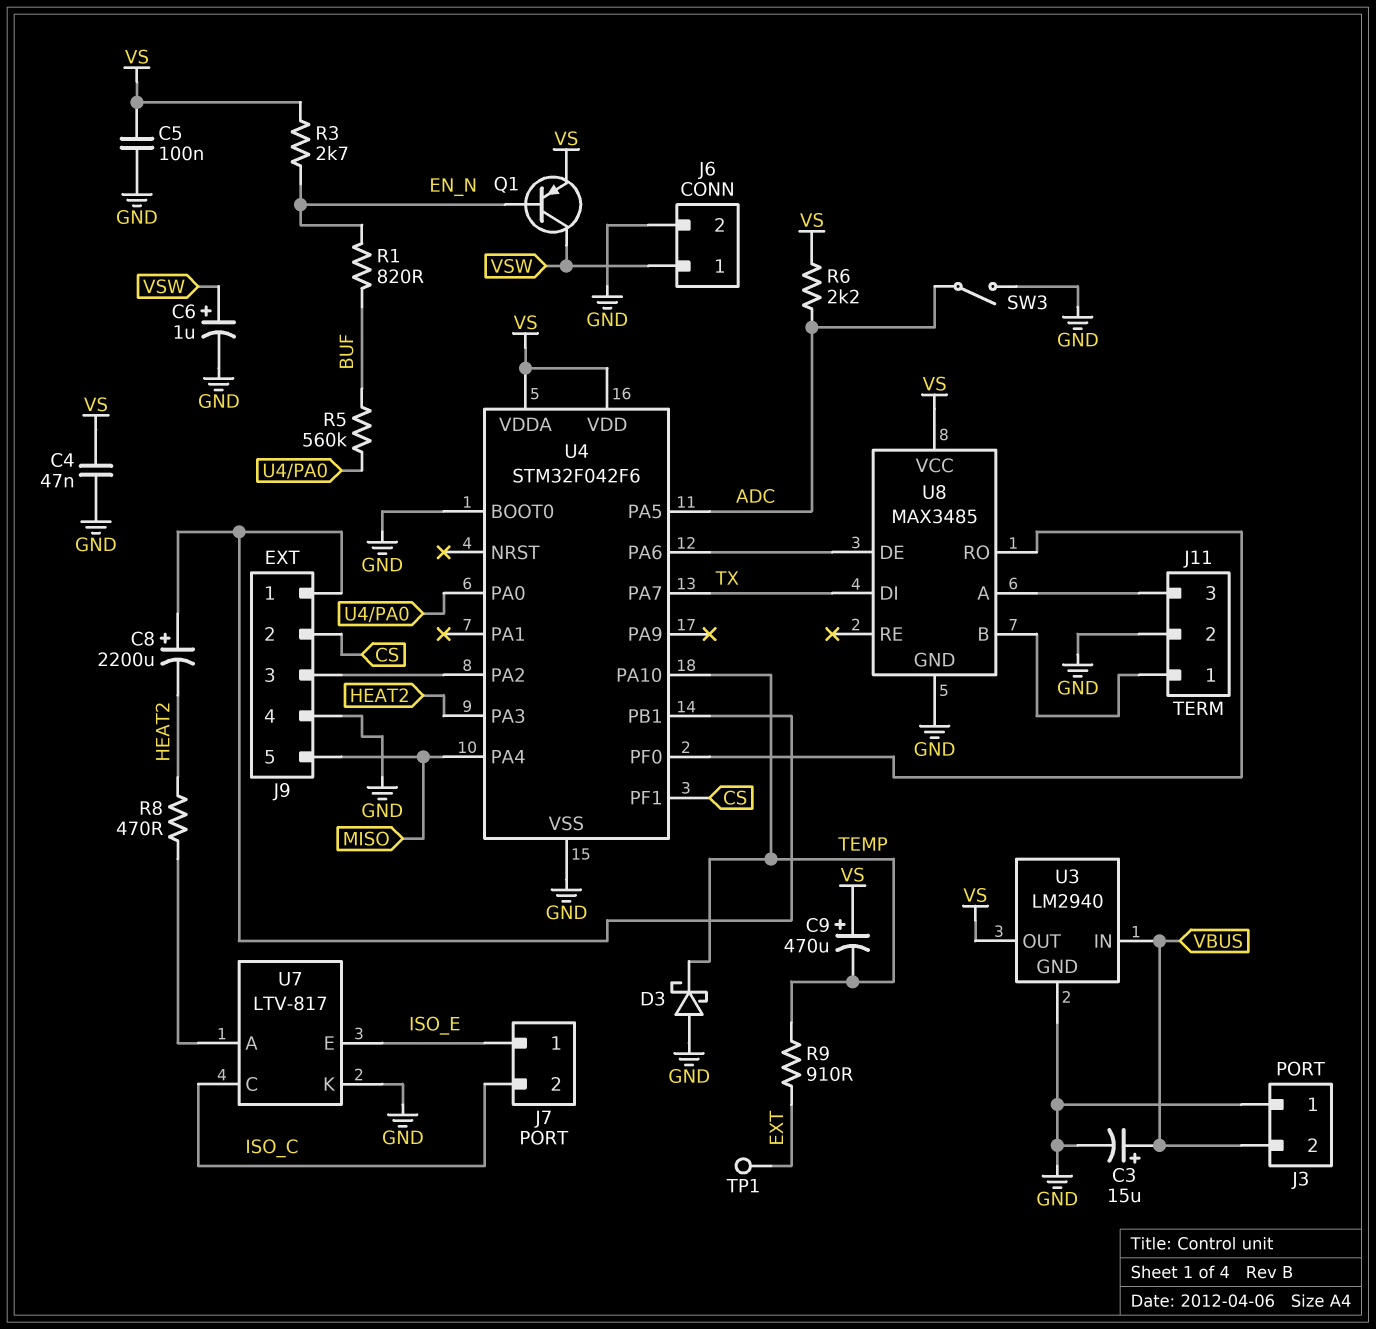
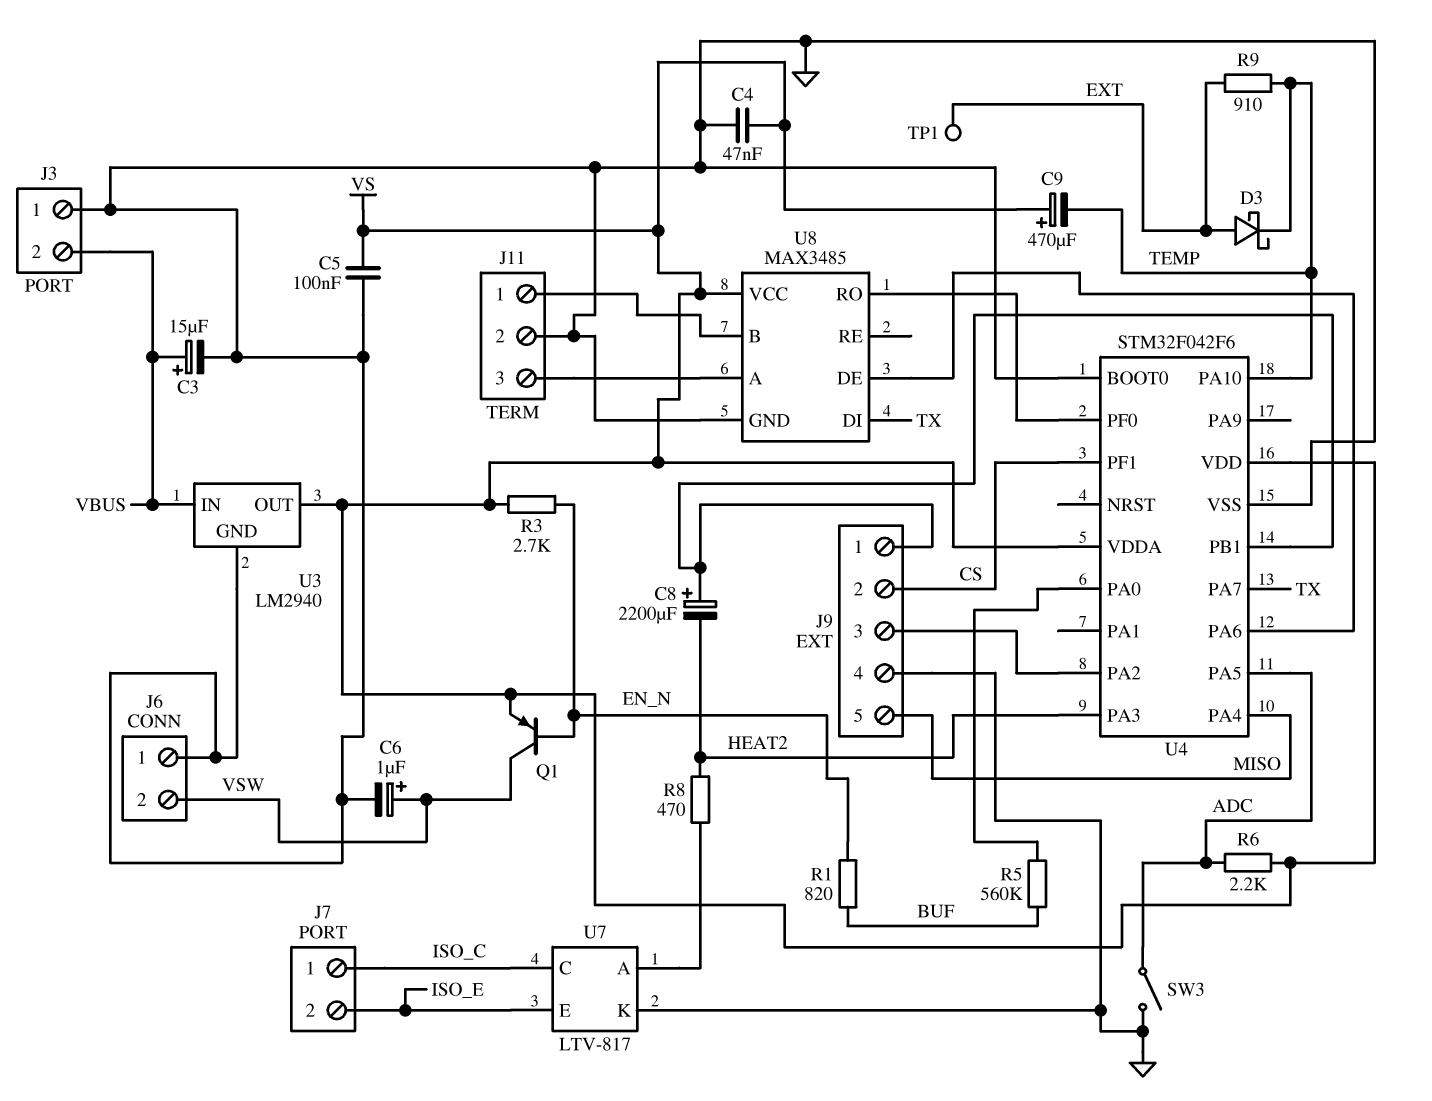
D3: schottky (A GND, K TEMP) -> schottky (A EXT, K TEMP)
J6 pin 1: VSW -> GND
J6 pin 2: GND -> VSW
J7 pin 1: ISO_E -> ISO_C
J7 pin 2: ISO_C -> ISO_E

